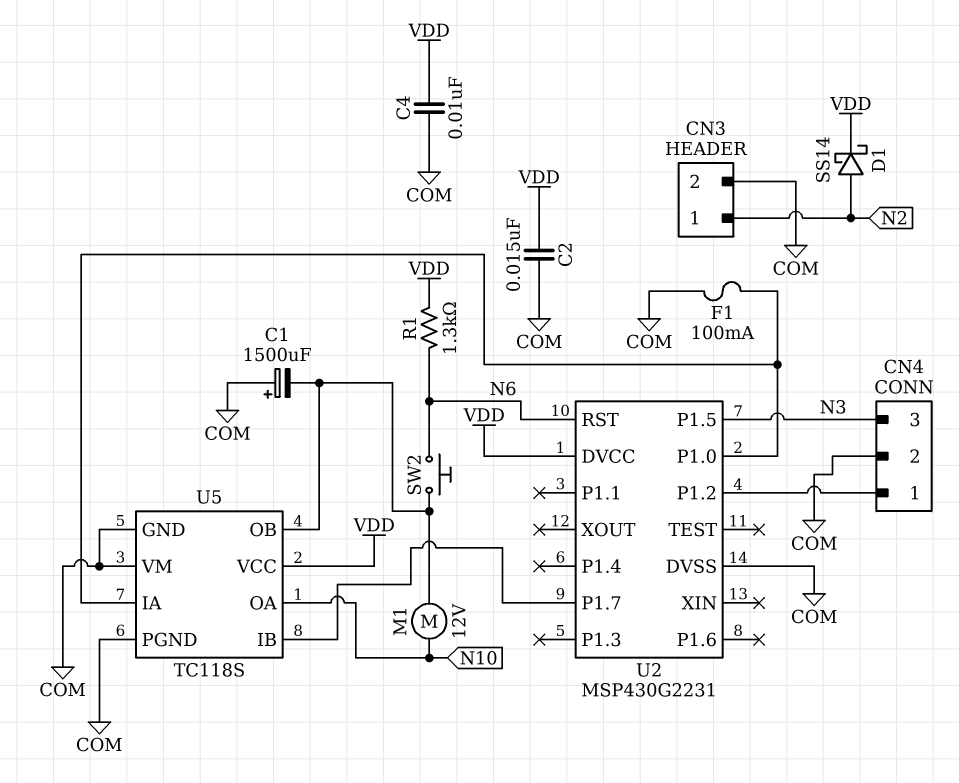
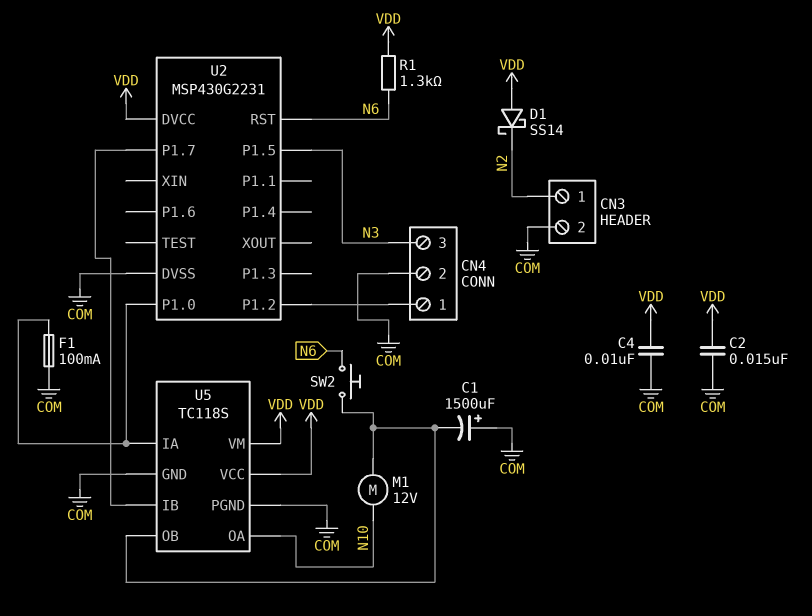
D1: schottky SS14 (A N2, K VDD) -> schottky SS14 (A VDD, K N2)
U5 pin VM: COM -> VDD

